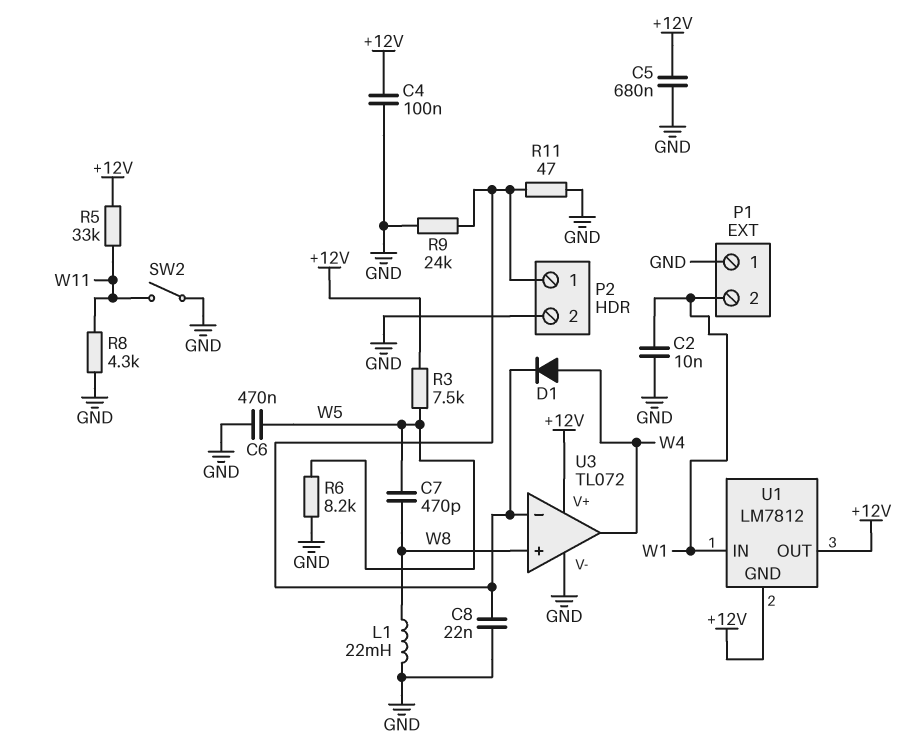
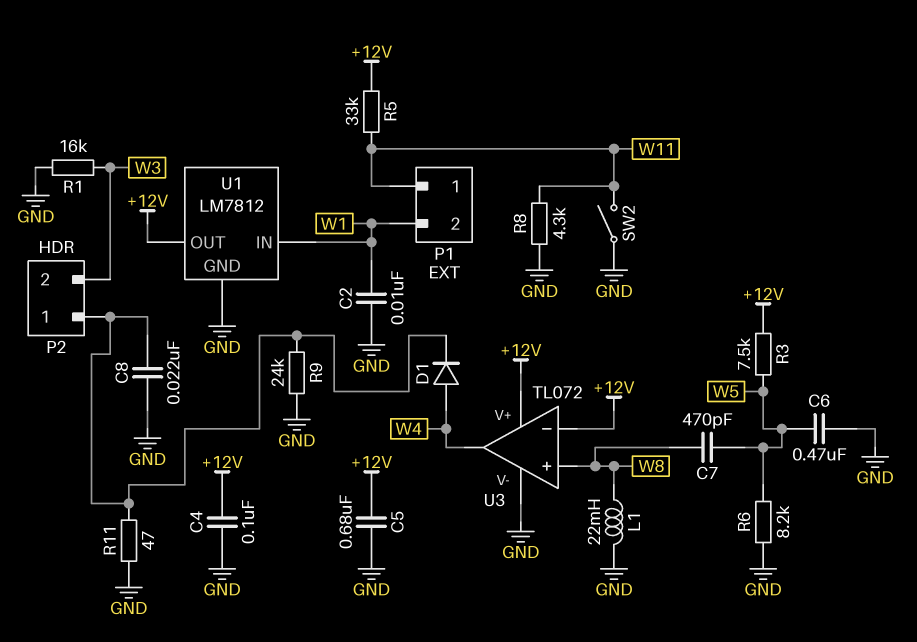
P1 pin 1: GND -> W11
P2 pin 2: GND -> W3
R1: none -> 16k (GND, W3)
U1 pin GND: +12V -> GND
U3 pin in-: P2/1 -> +12V

